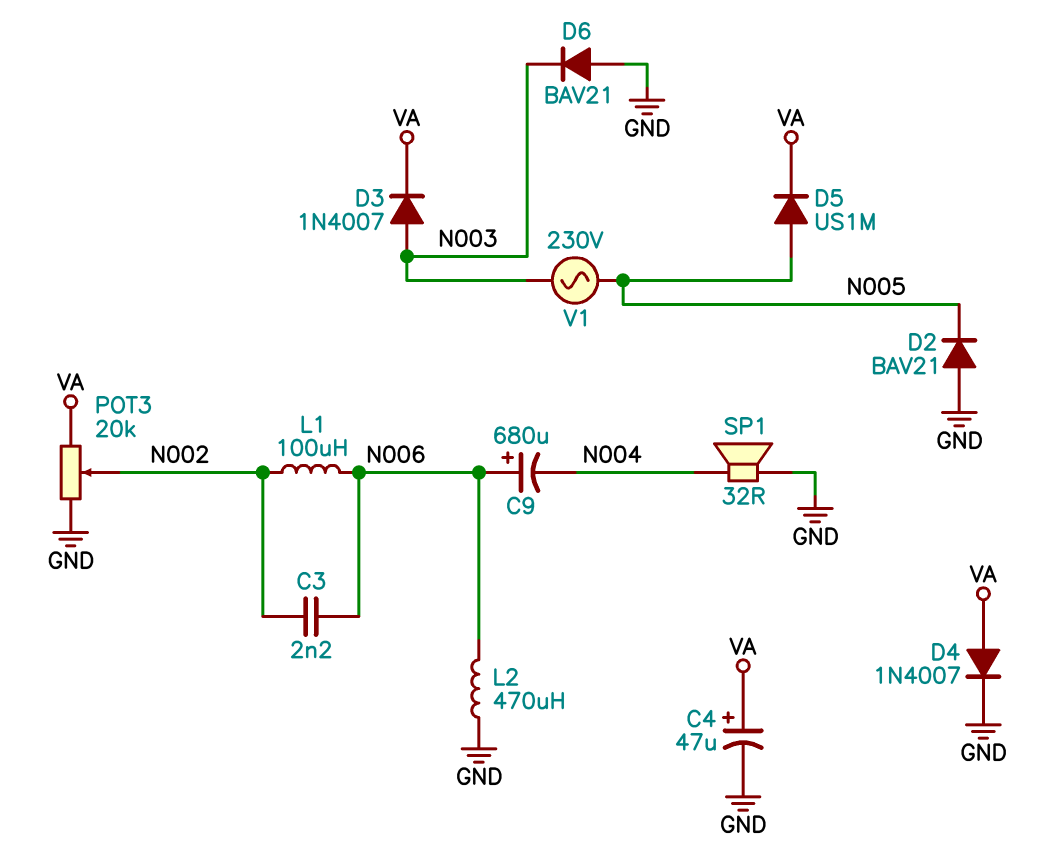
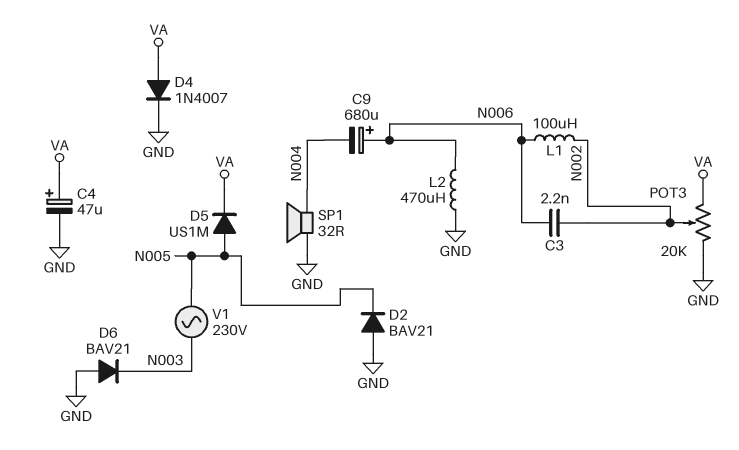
D3: diode 1N4007 (A N003, K VA) -> none

